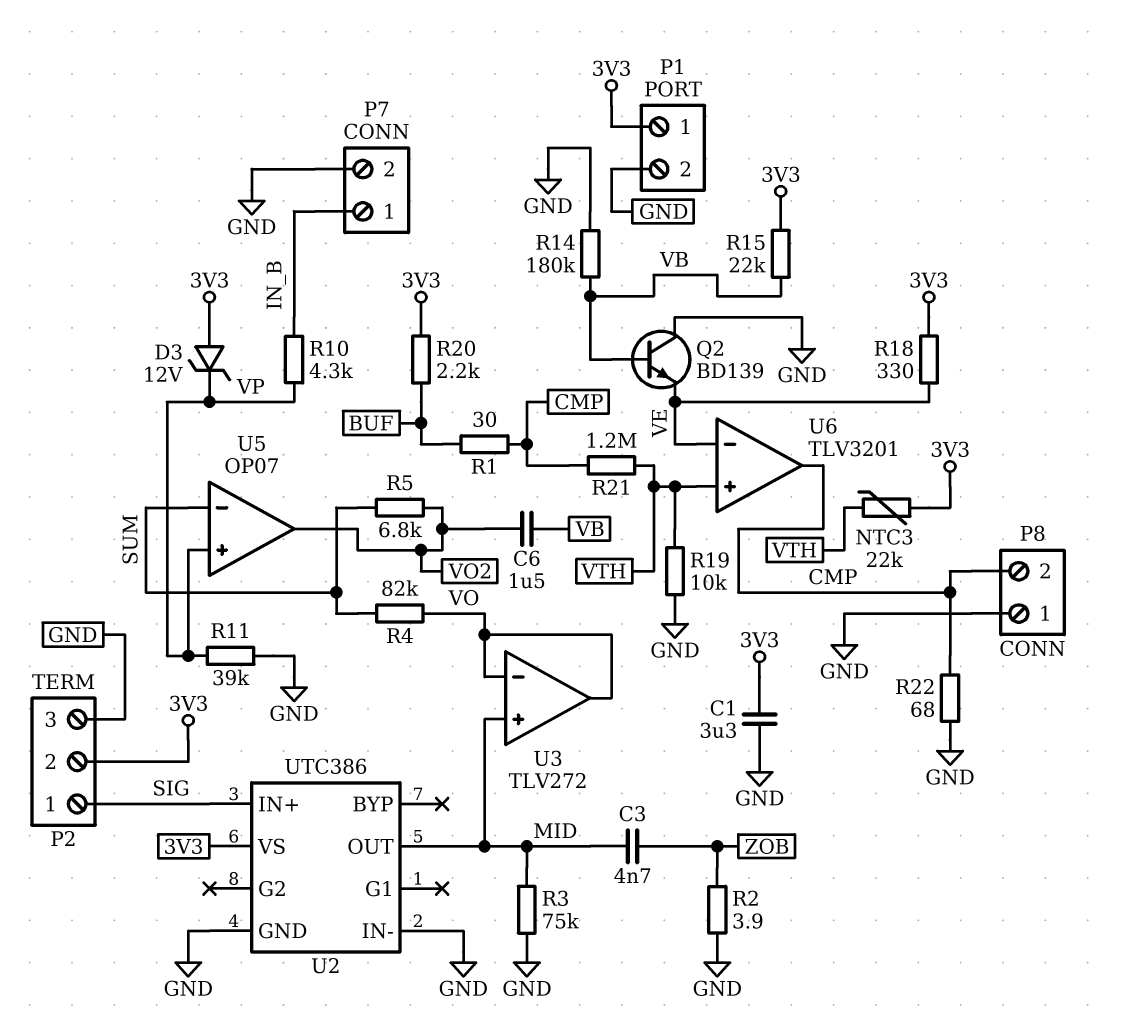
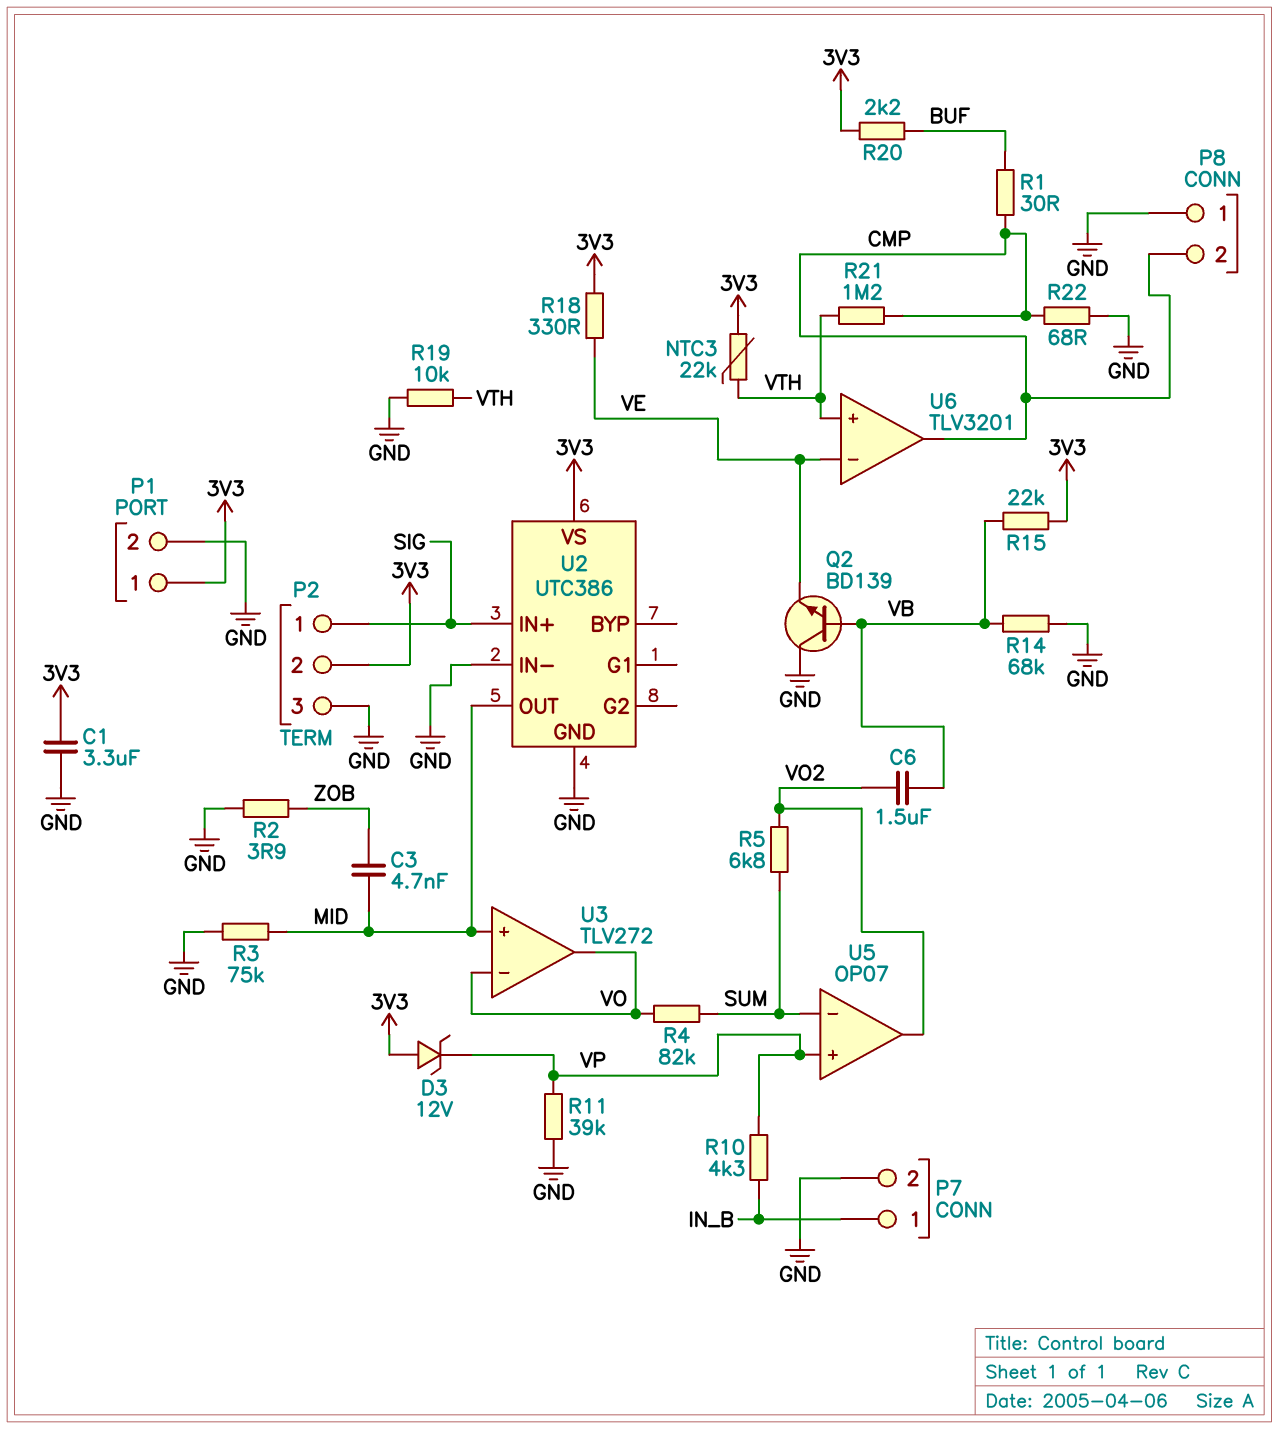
R14: 180k (GND, VB) -> 68k (GND, VB)

